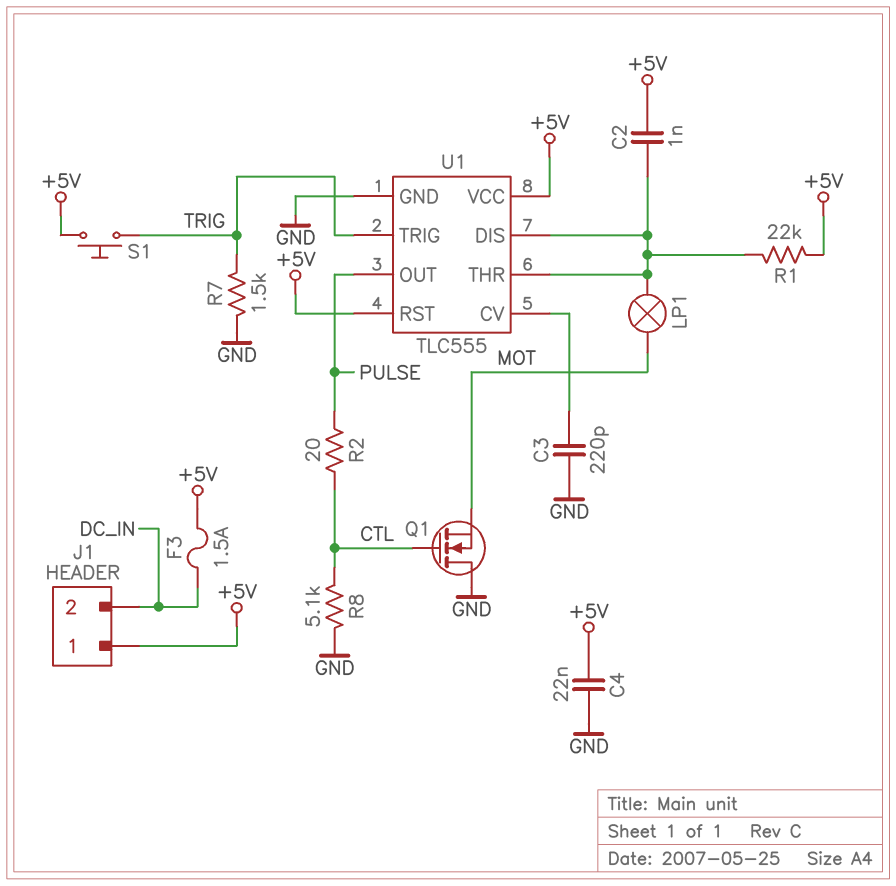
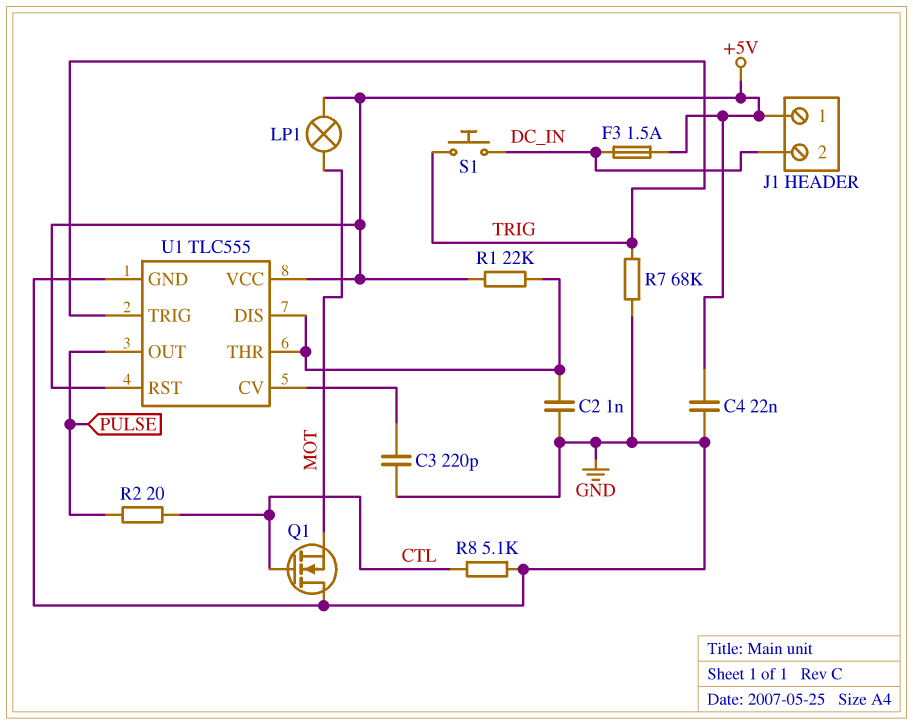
C2: 1nF (+5V, U1/DIS) -> 1nF (GND, U1/DIS)
LP1: lamp (MOT, U1/DIS) -> lamp (+5V, MOT)
R7: 1.5k (GND, TRIG) -> 68k (GND, TRIG)
S1: button (+5V, TRIG) -> button (DC_IN, TRIG)

